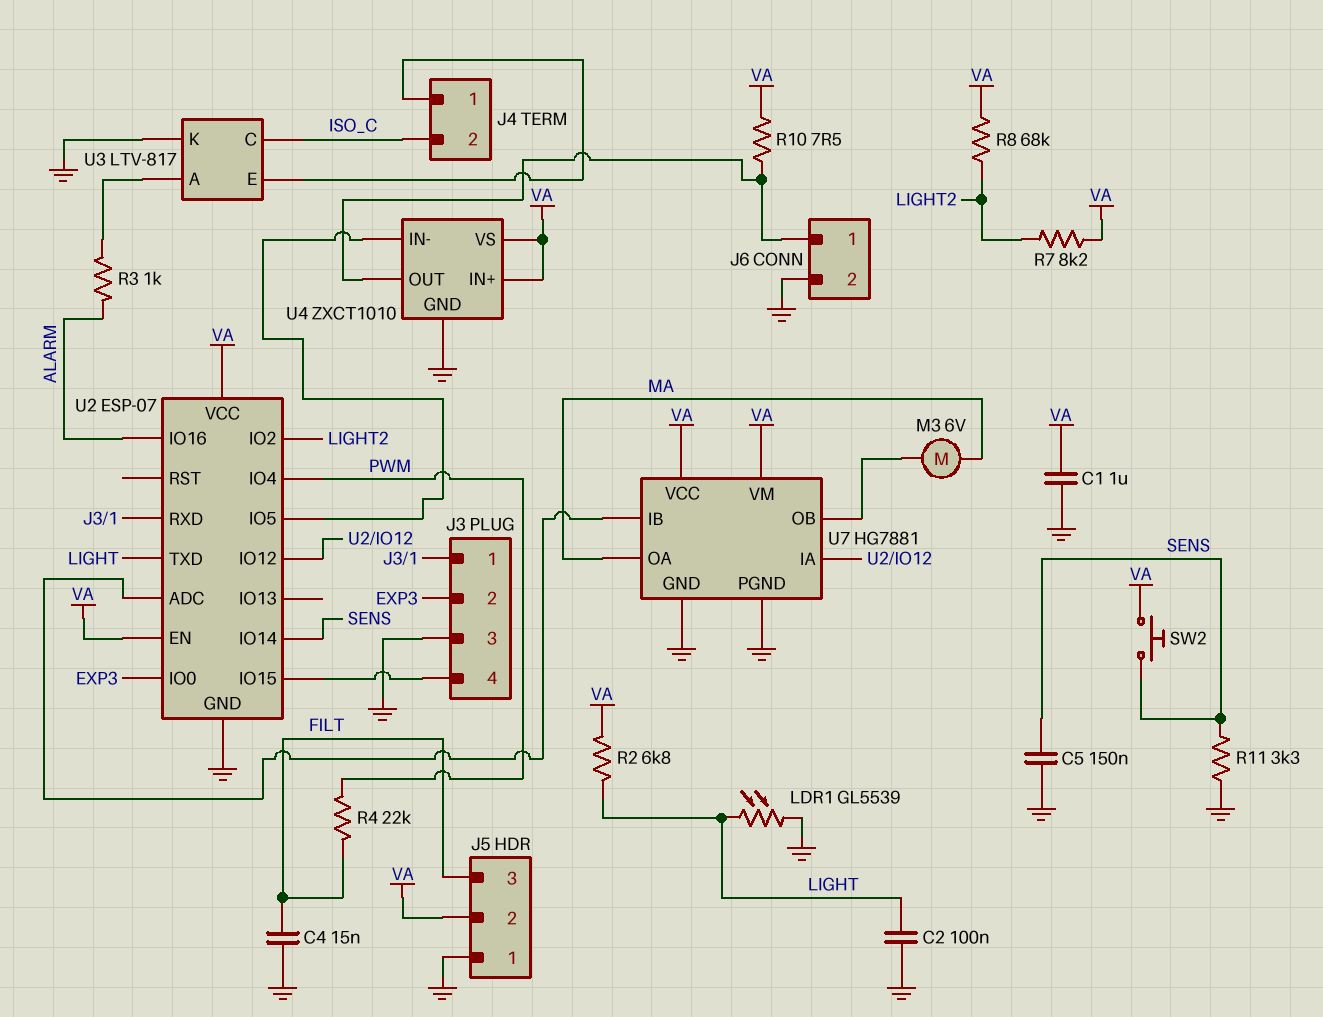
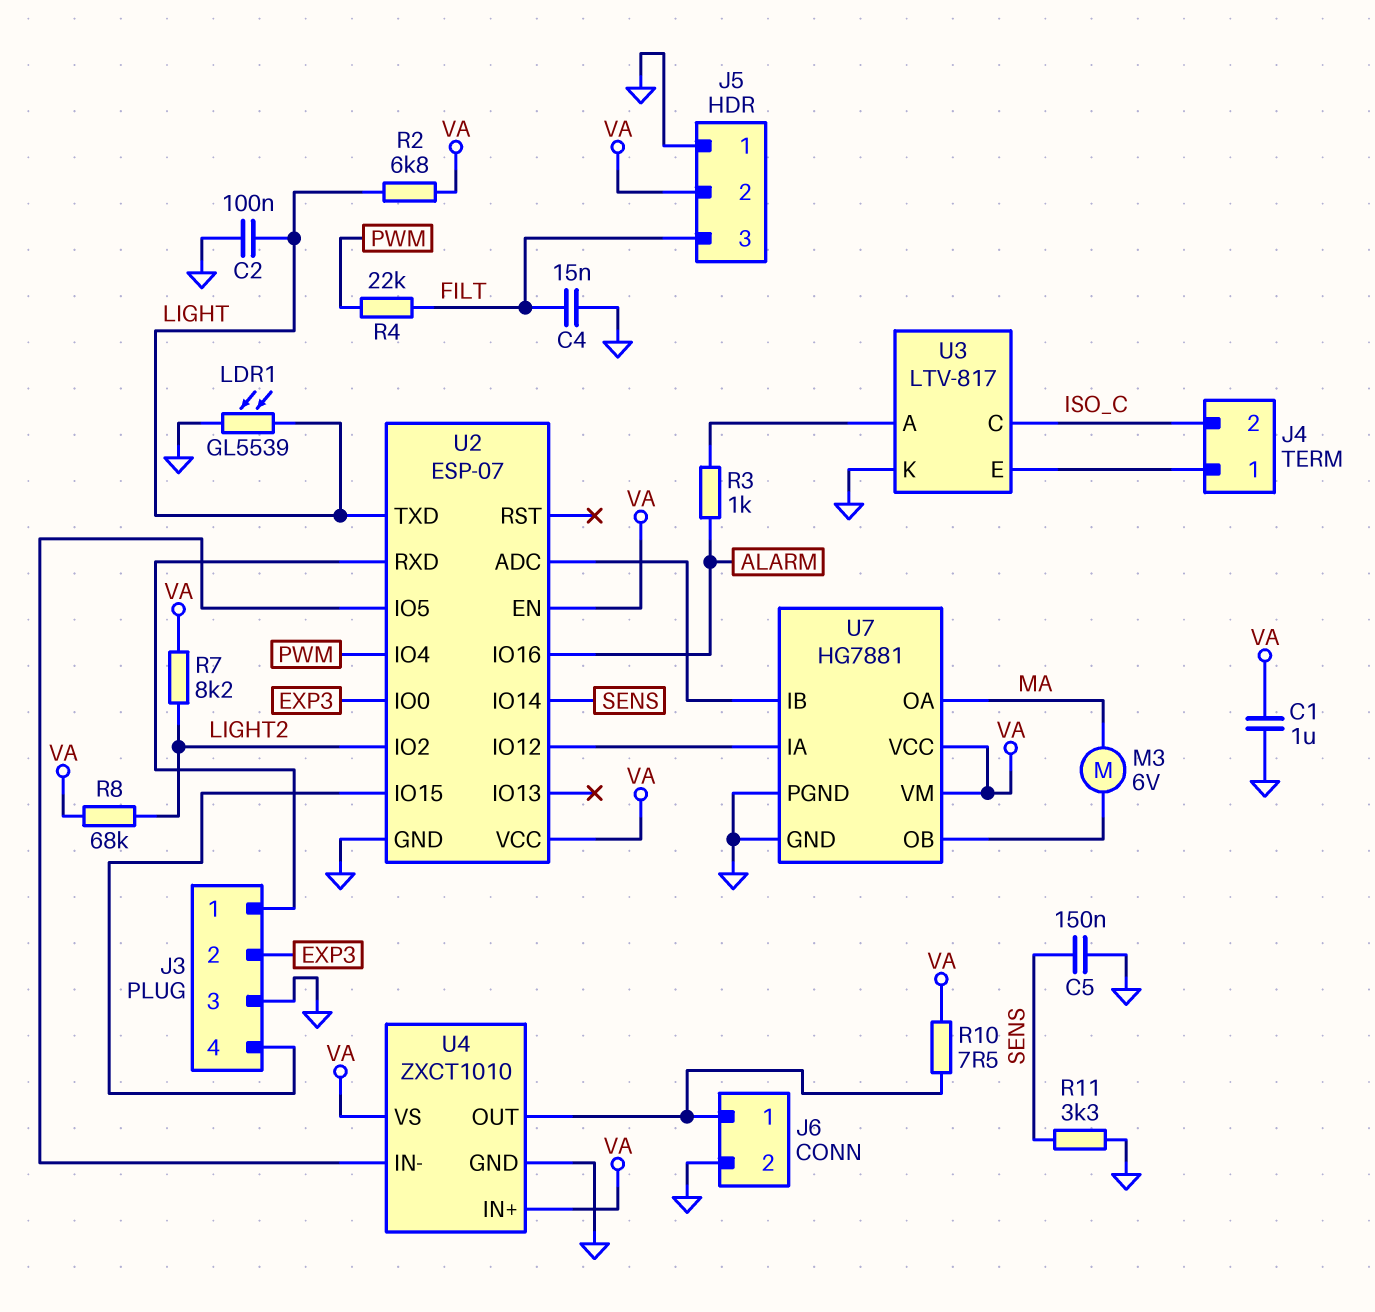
SW2: button (SENS, VA) -> none

